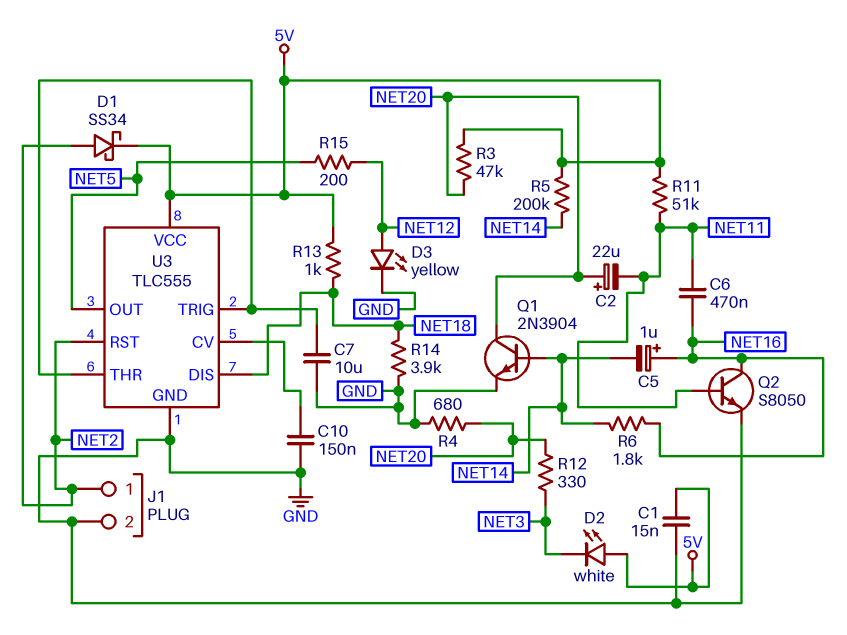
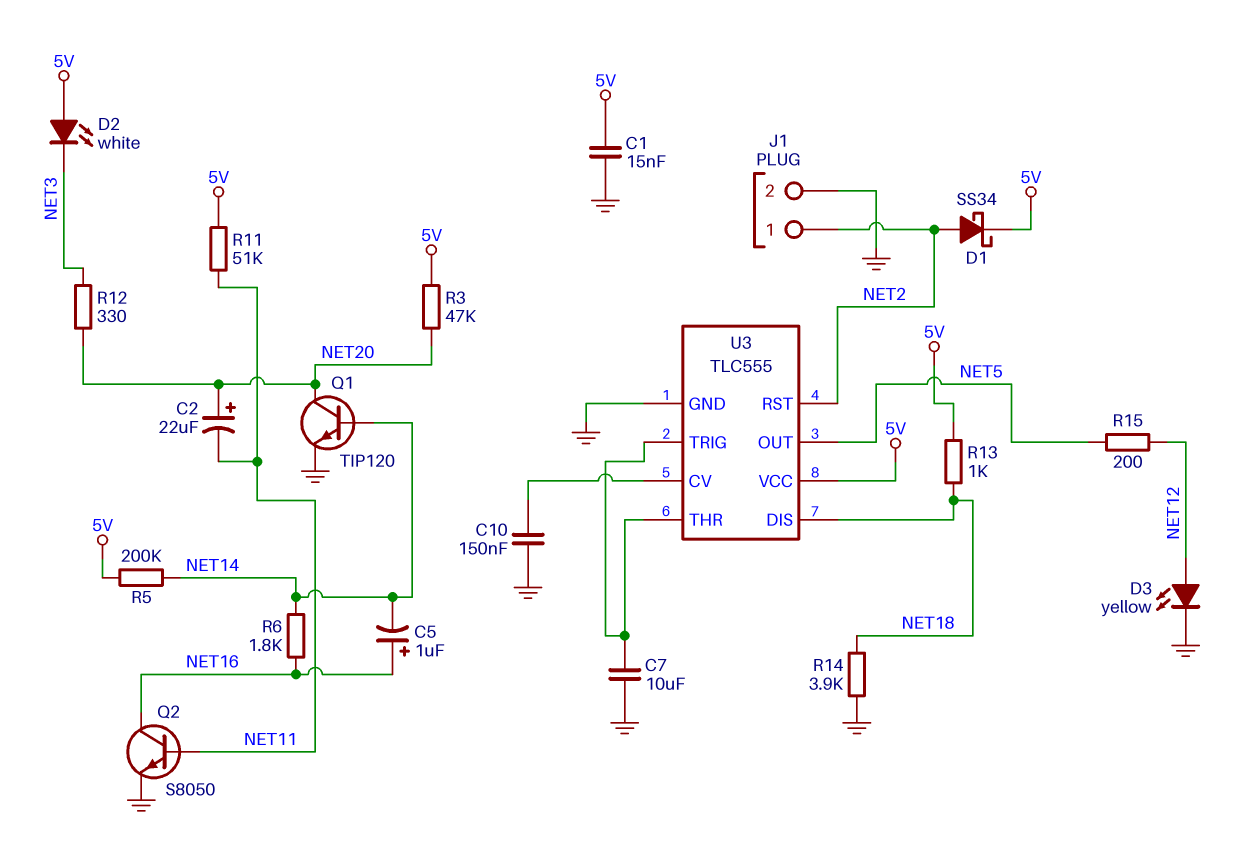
C6: 470nF (NET11, NET16) -> none
Q1: NPN 2N3904 (B NET14, C NET20, E GND) -> NPN TIP120 (B NET14, C NET20, E GND)
R4: 680 (GND, NET20) -> none

